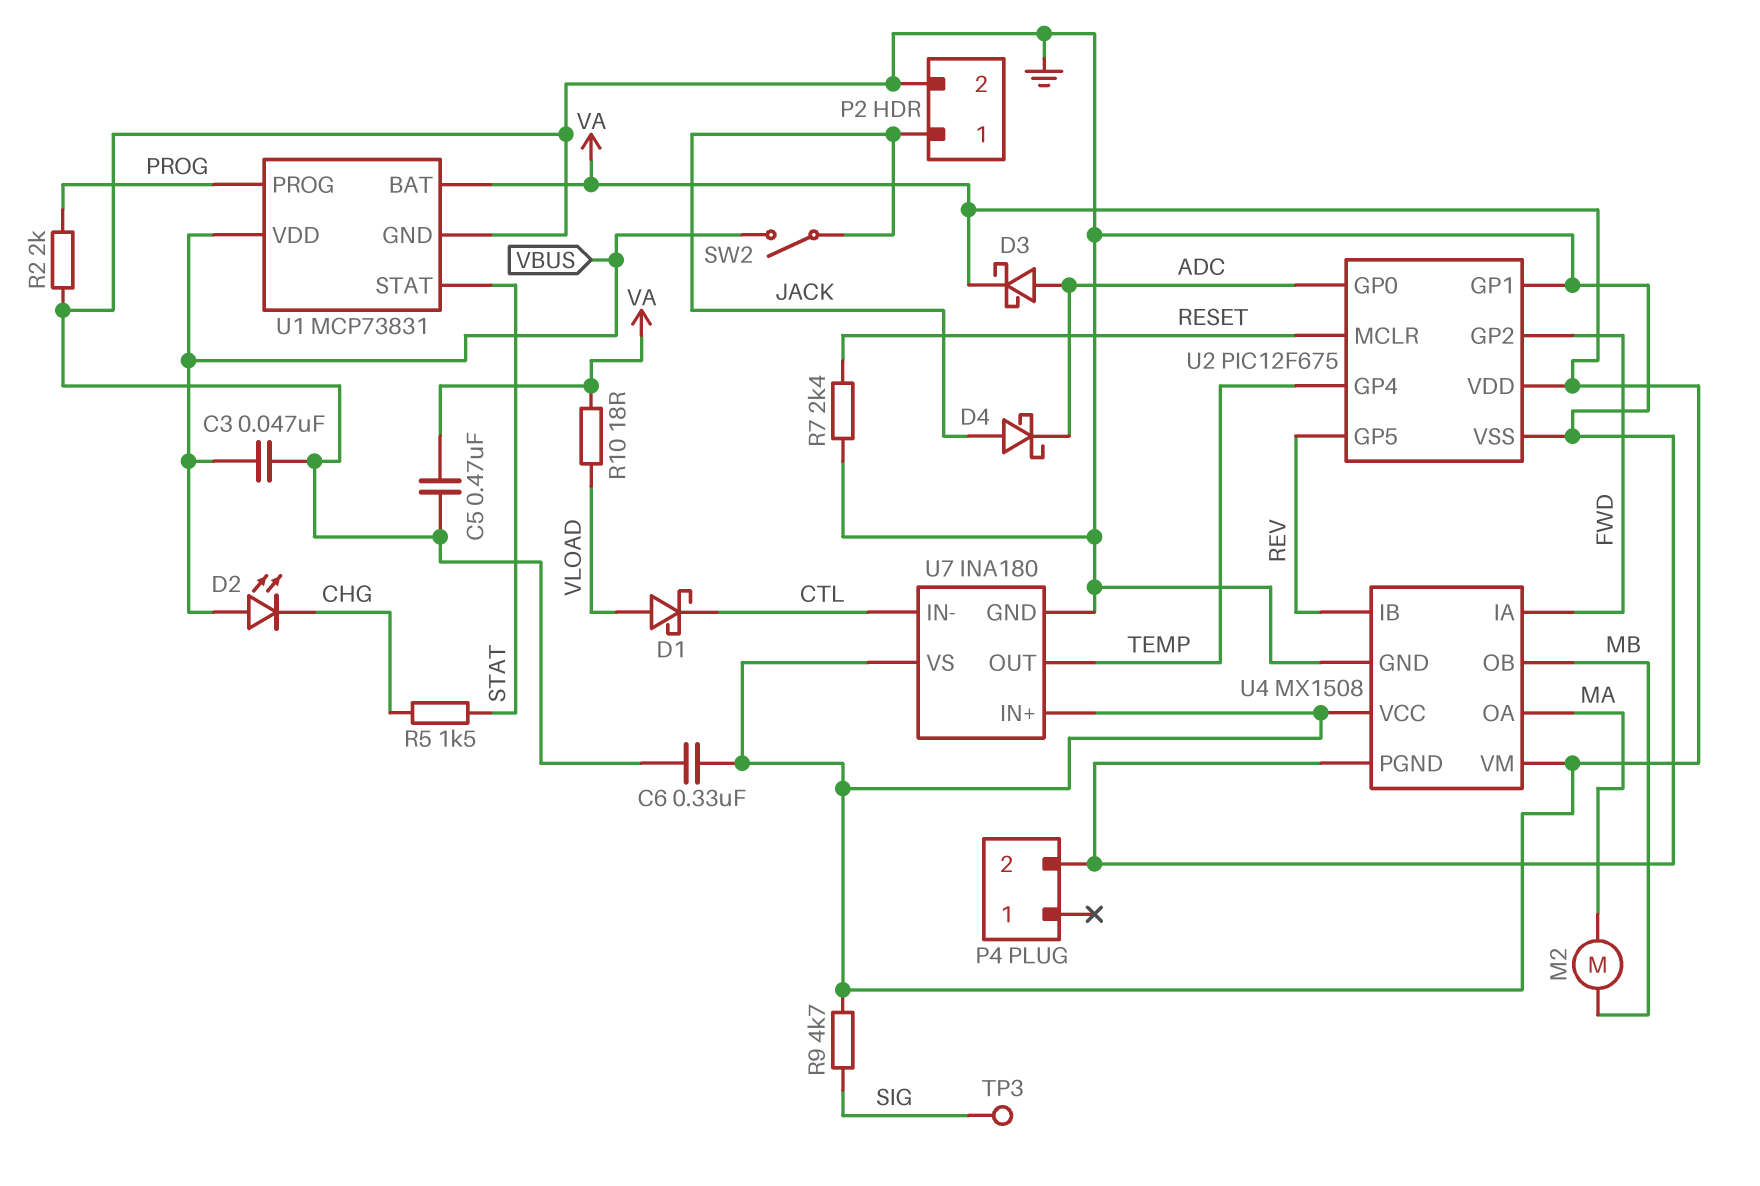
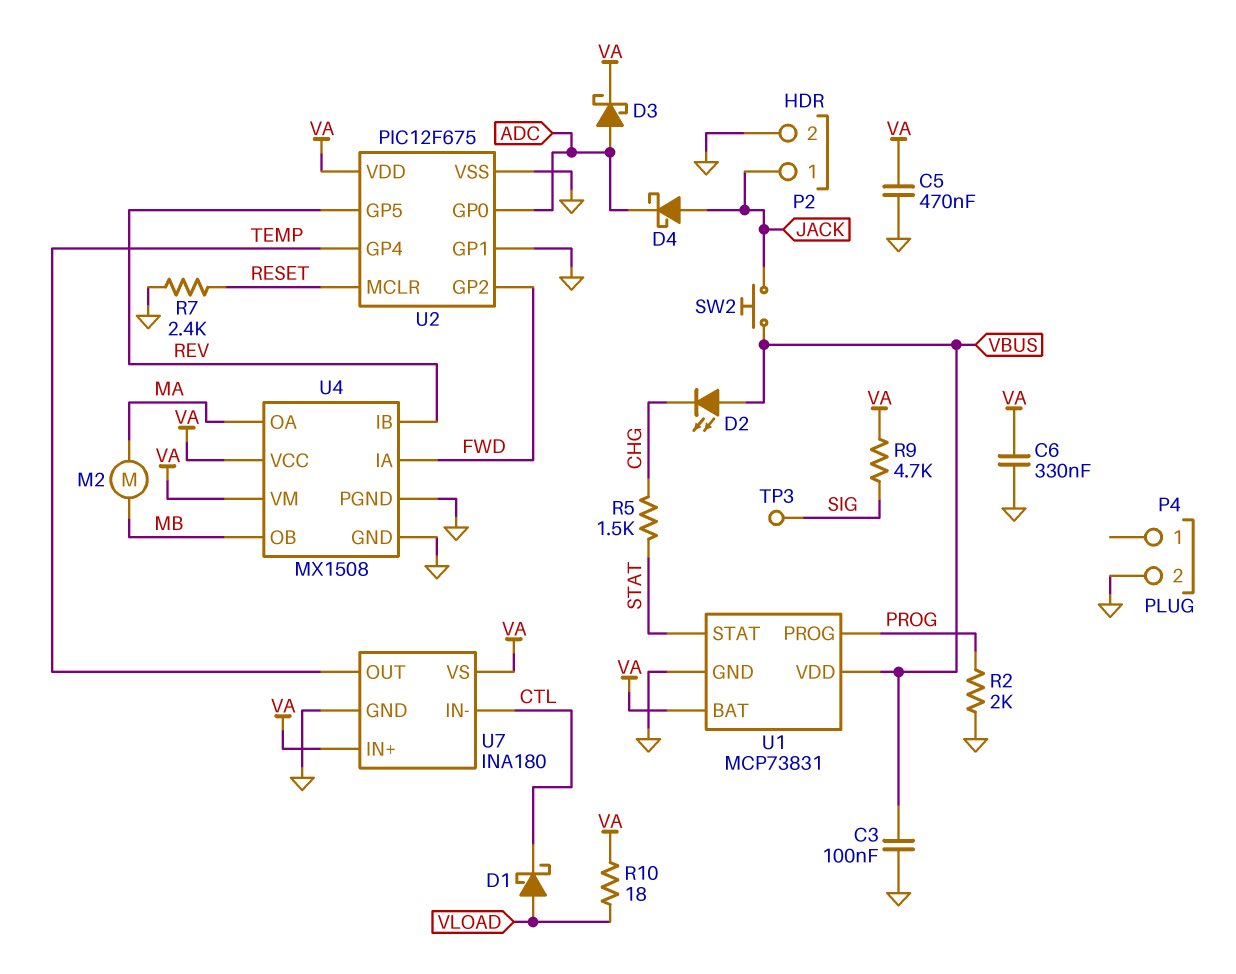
C3: 47nF (GND, VBUS) -> 100nF (GND, VBUS)
SW2: switch (JACK, VBUS) -> button (JACK, VBUS)

